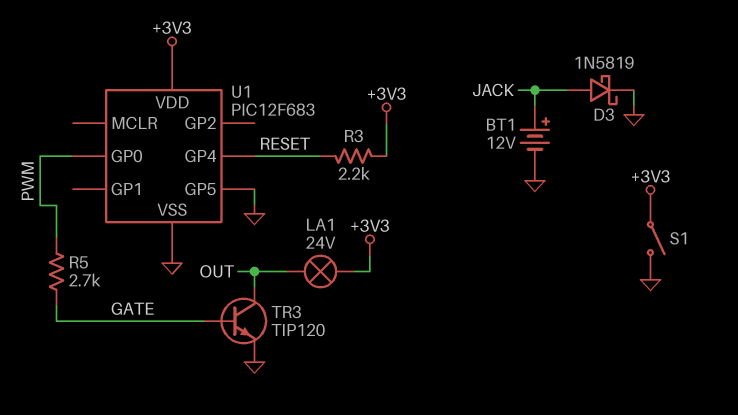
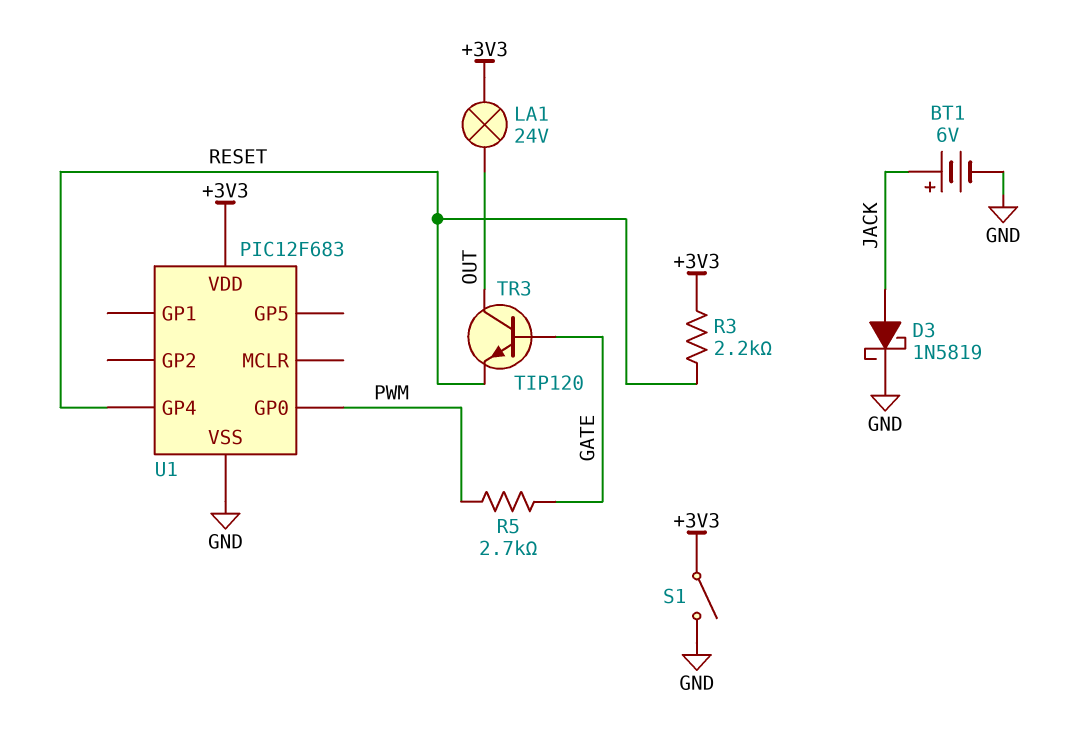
BT1: 12V (plus JACK, minus GND) -> 6V (plus JACK, minus GND)
TR3: NPN TIP120 (B GATE, C OUT, E GND) -> NPN TIP120 (B GATE, C OUT, E RESET)
U1 pin GP5: GND -> none

